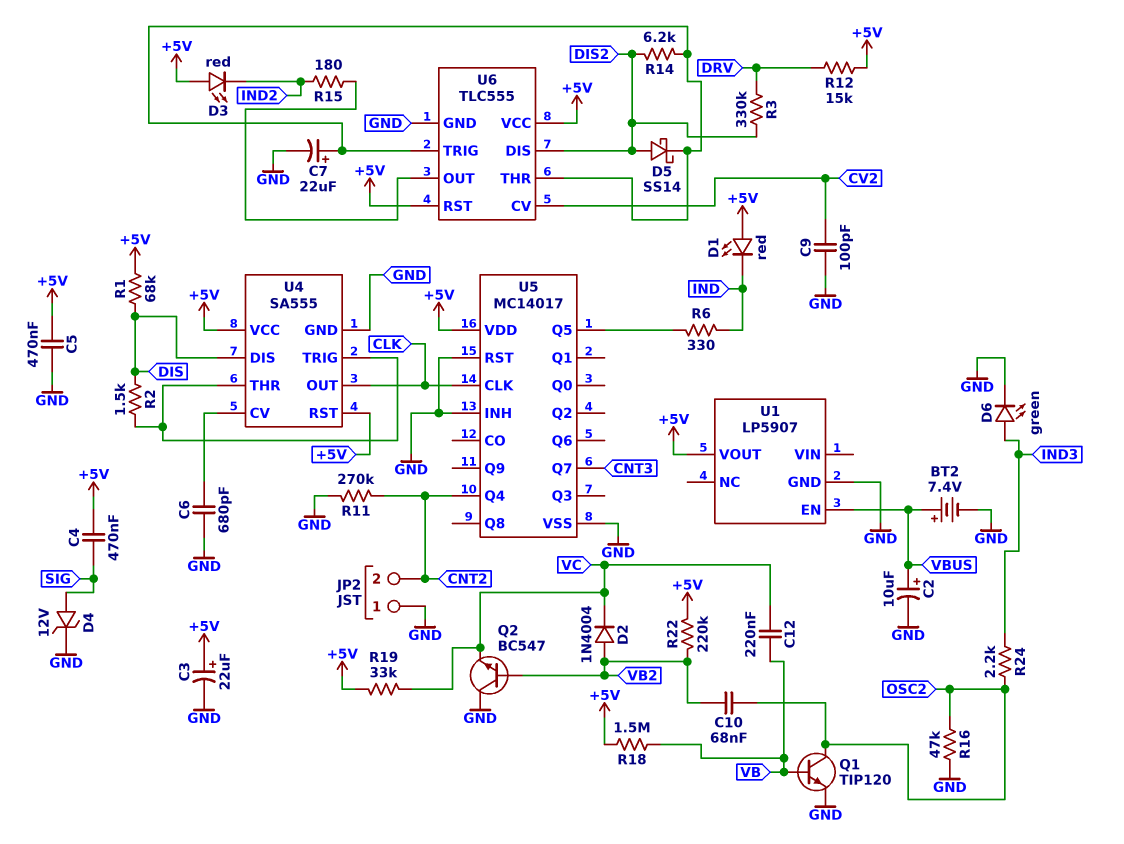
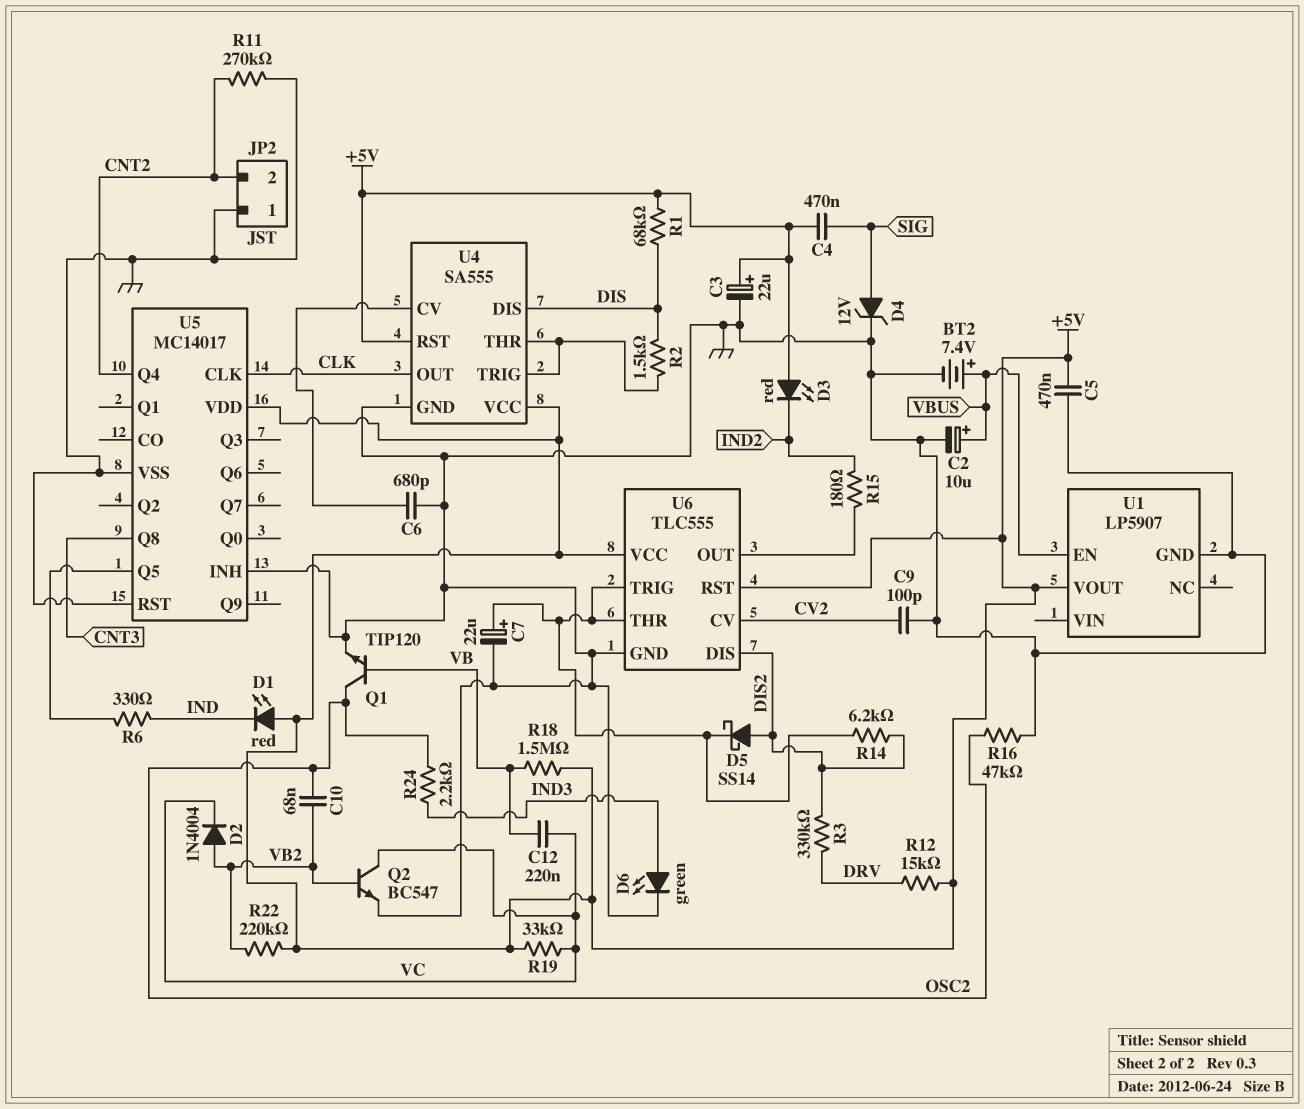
Q2: NPN BC547 (B VB2, C GND, E VC) -> NPN BC547 (B VB2, C VC, E GND)
U5 pin Q7: CNT3 -> none
U5 pin Q8: none -> CNT3

